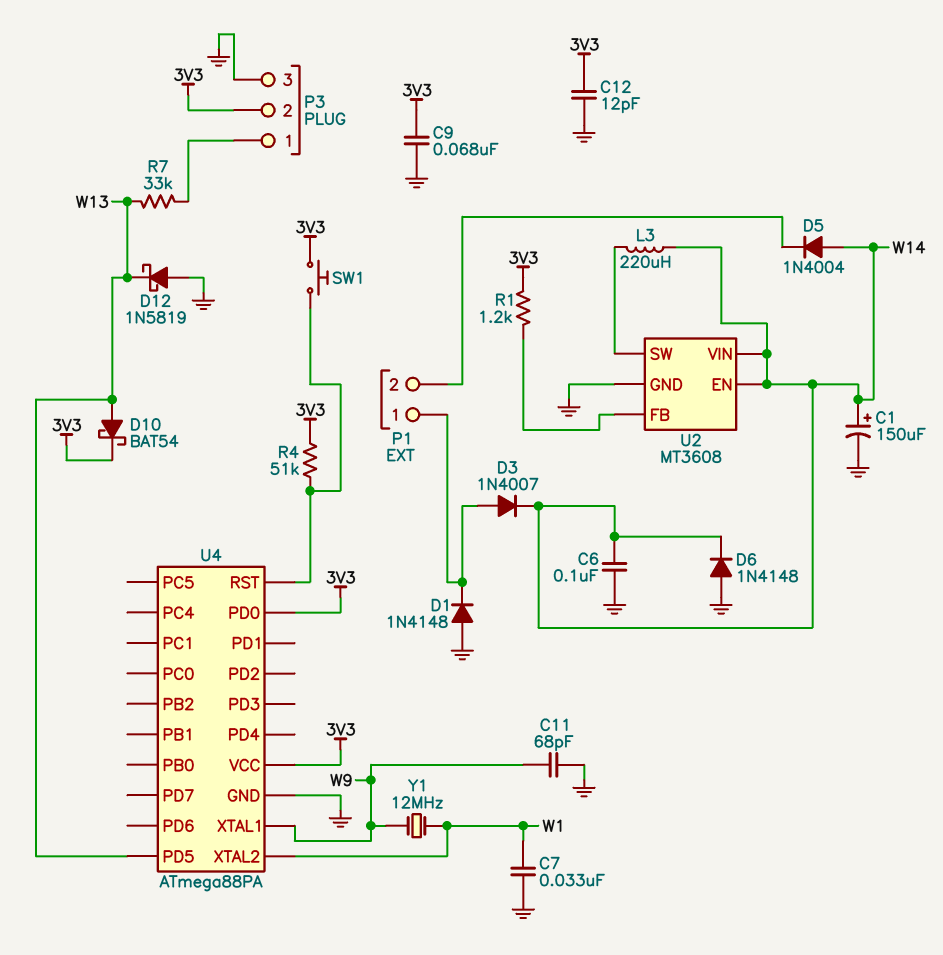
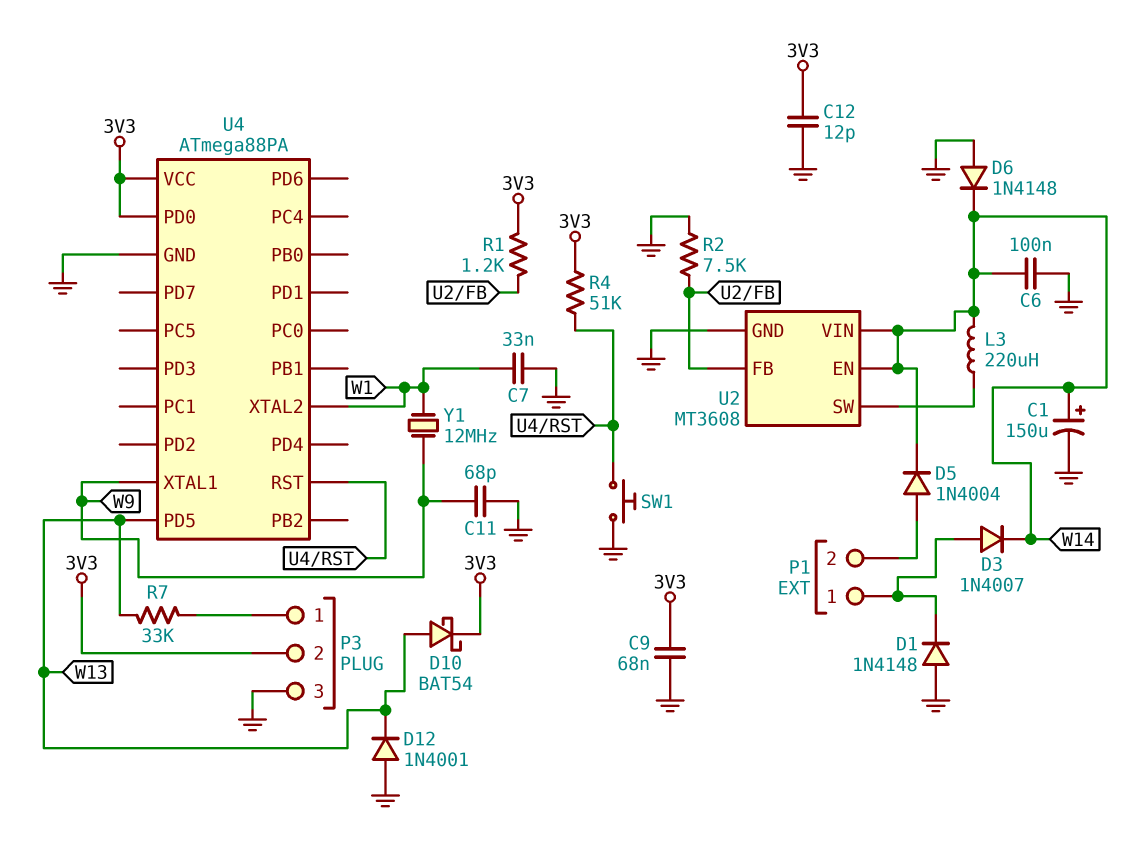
D5: diode 1N4004 (A W14, K P1/2) -> diode 1N4004 (A P1/2, K W14)
D12: schottky 1N5819 (A GND, K W13) -> diode 1N4001 (A GND, K W13)
R2: none -> 7.5k (GND, U2/FB)
SW1: button (3V3, U4/RST) -> button (GND, U4/RST)

